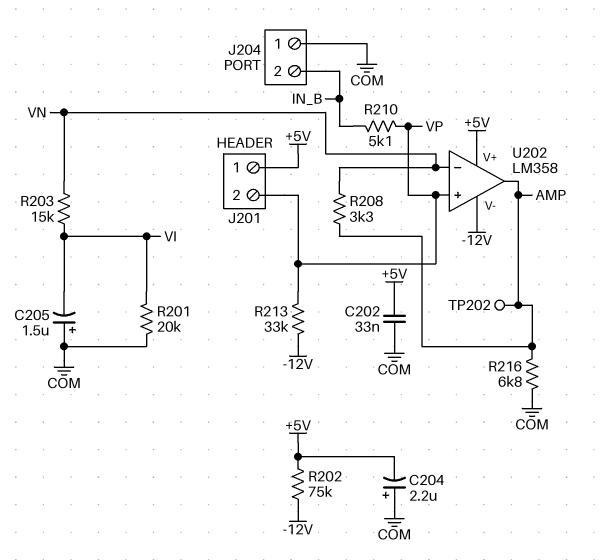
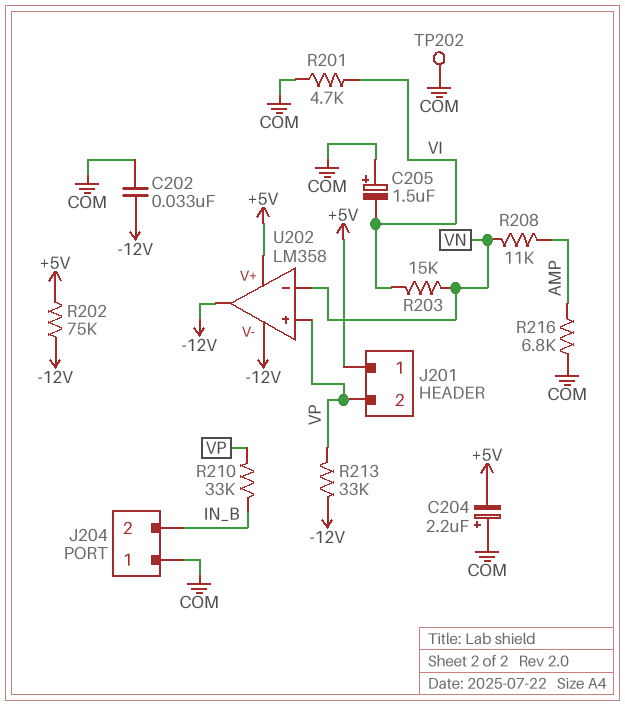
C202: 33nF (+5V, COM) -> 33nF (-12V, COM)
R201: 20k (COM, VI) -> 4.7k (COM, VI)
R208: 3.3k (AMP, VN) -> 11k (AMP, VN)
R210: 5.1k (IN_B, VP) -> 33k (IN_B, VP)
TP202: test point (AMP) -> test point (COM)
U202 pin out: AMP -> -12V

